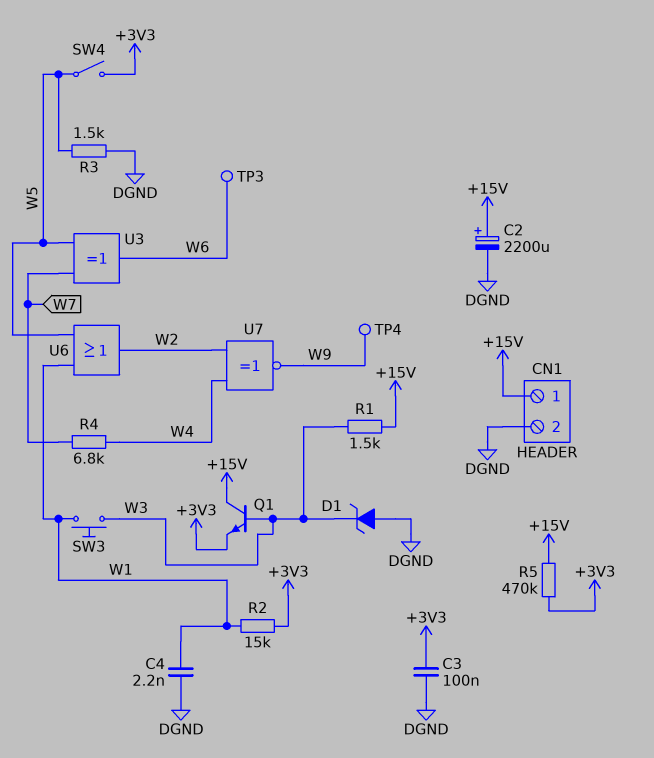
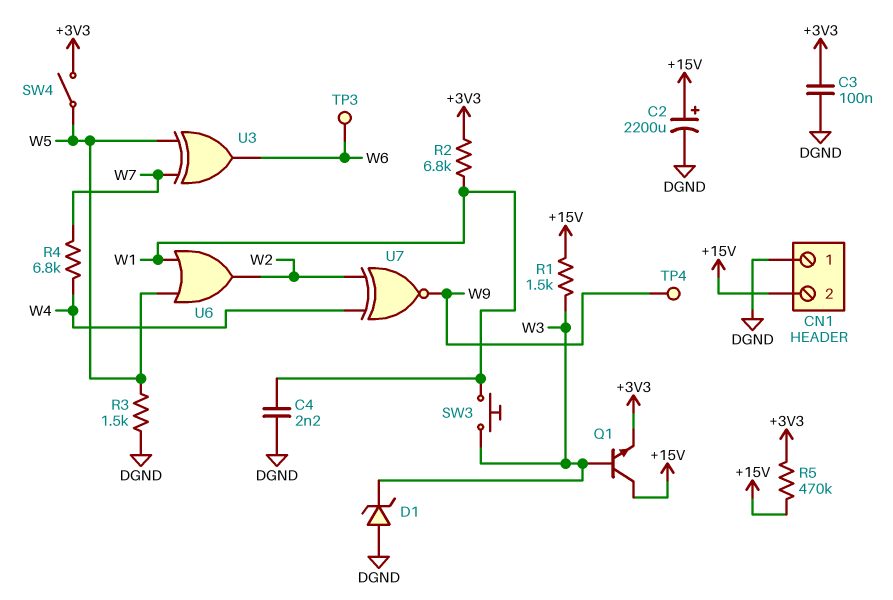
CN1 pin 1: +15V -> DGND
CN1 pin 2: DGND -> +15V
R2: 15k (+3V3, W1) -> 6.8k (+3V3, W1)

